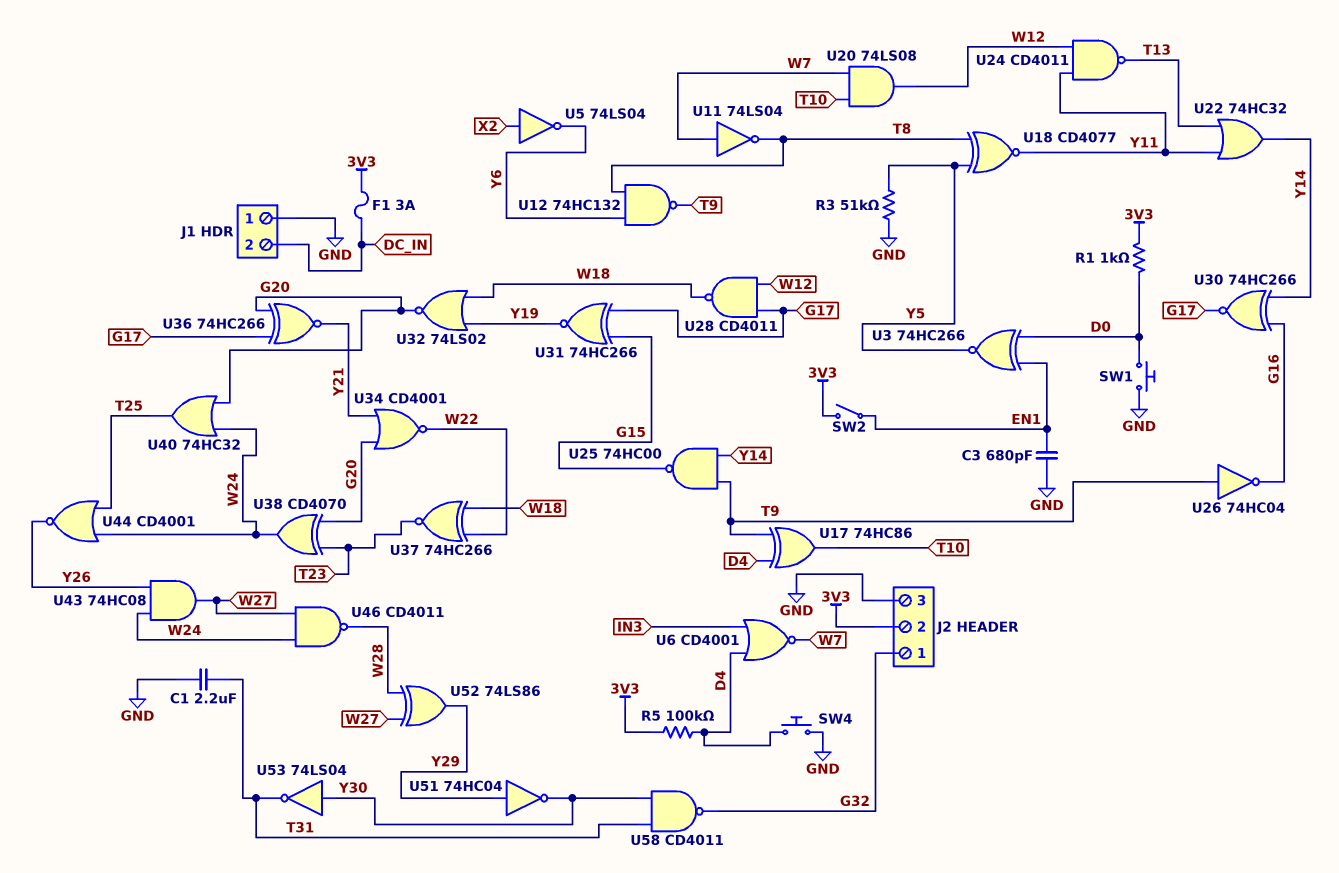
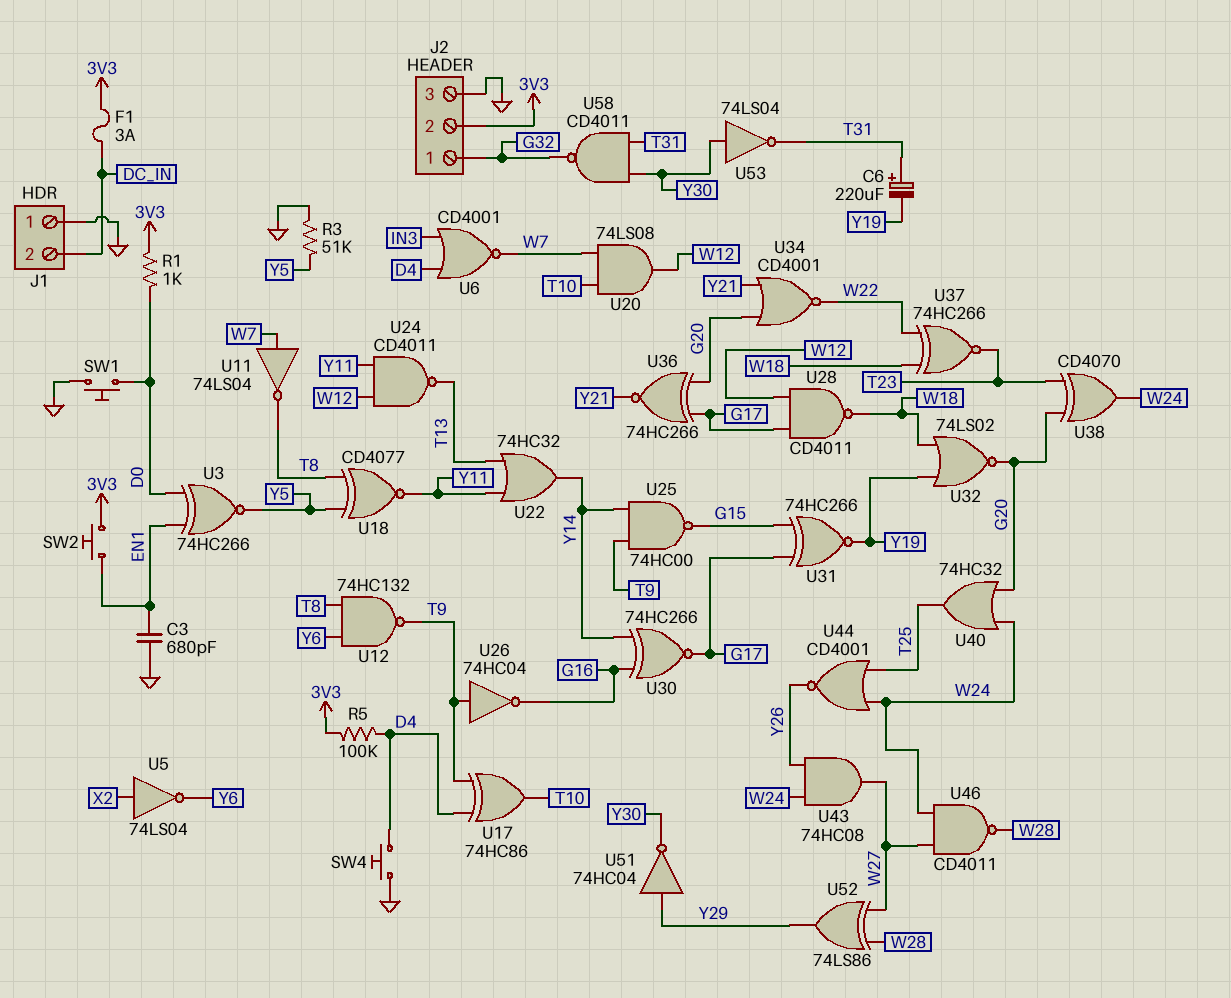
C1: 2.2uF (GND, T31) -> none
C6: none -> 220uF (plus T31, minus Y19)
SW2: switch (3V3, EN1) -> button (3V3, EN1)

